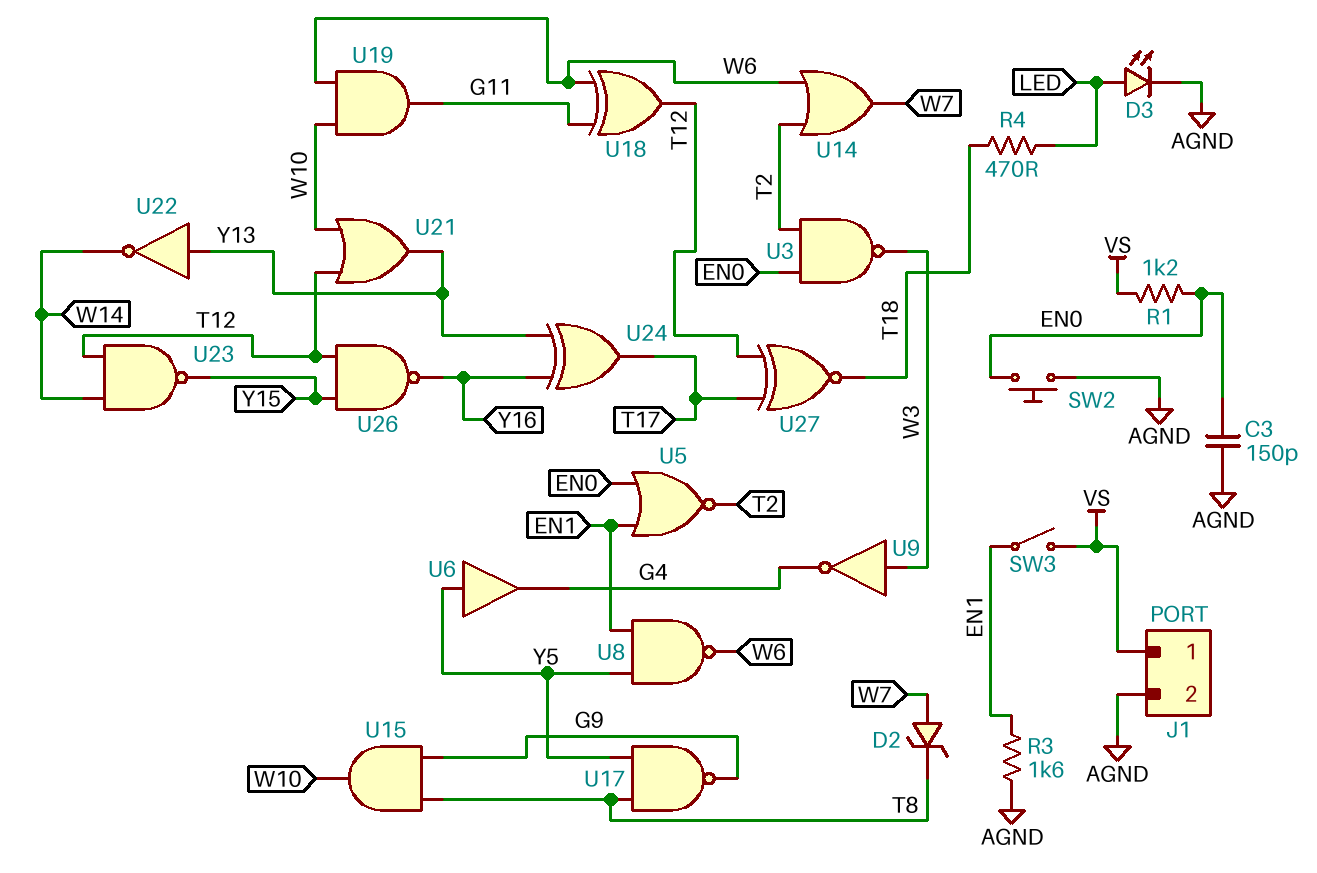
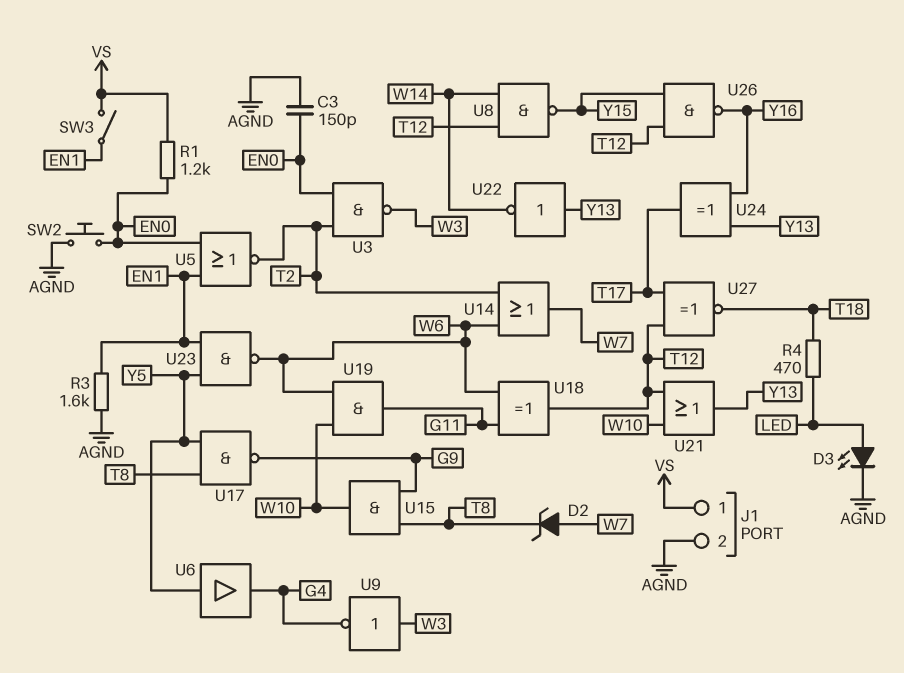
U8: NAND (in EN1, in Y5, out W6) -> NAND (in T12, in W14, out Y15)
U23: NAND (in T12, in W14, out Y15) -> NAND (in EN1, in Y5, out W6)

